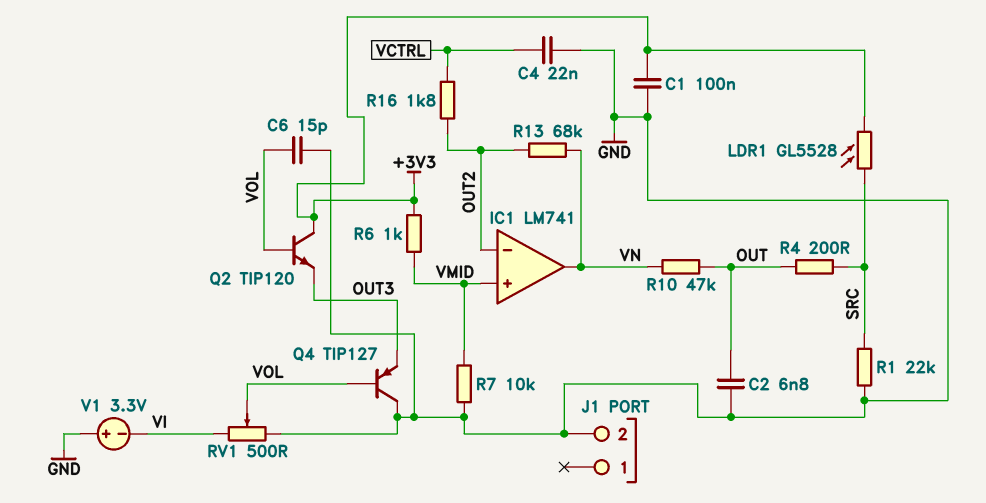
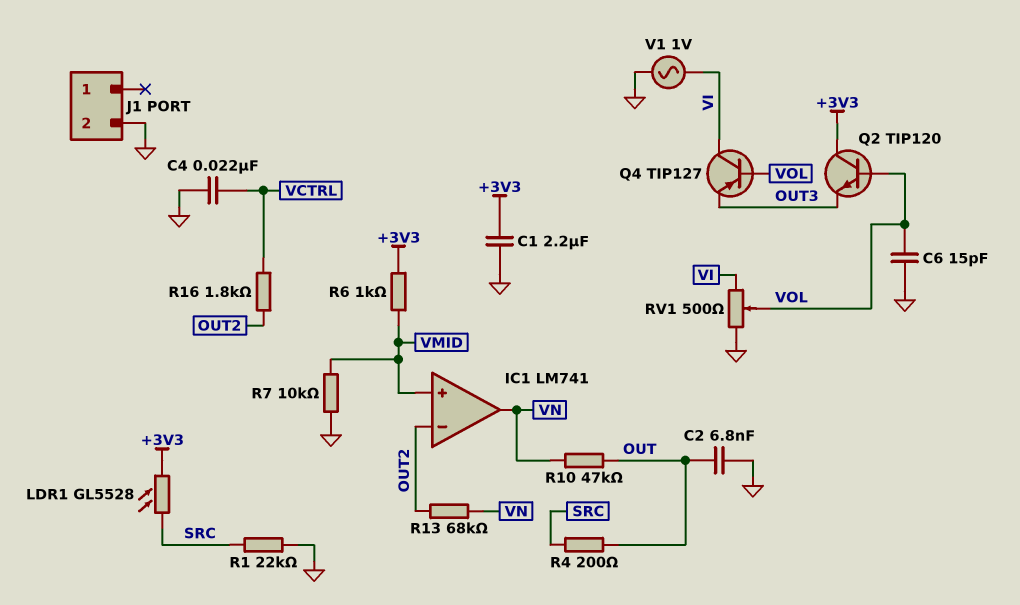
C1: 100nF (+3V3, GND) -> 2.2uF (+3V3, GND)
Q4: PNP TIP127 (B VOL, C GND, E OUT3) -> PNP TIP127 (B VOL, C VI, E OUT3)
V1: 3.3V (plus GND, minus VI) -> AC 1V (GND, VI)

